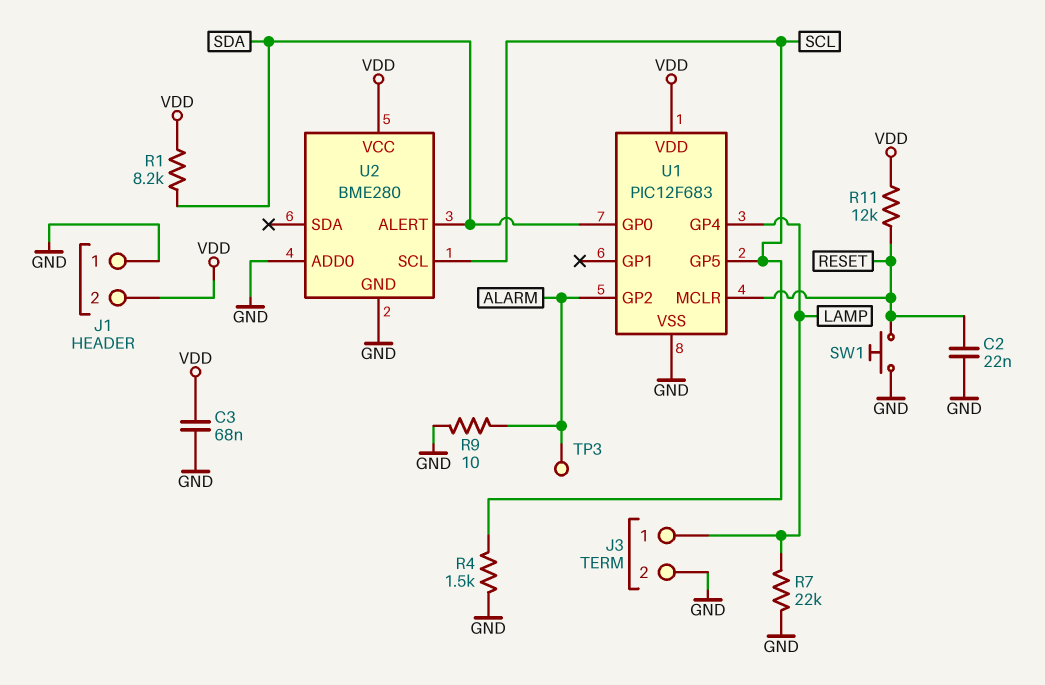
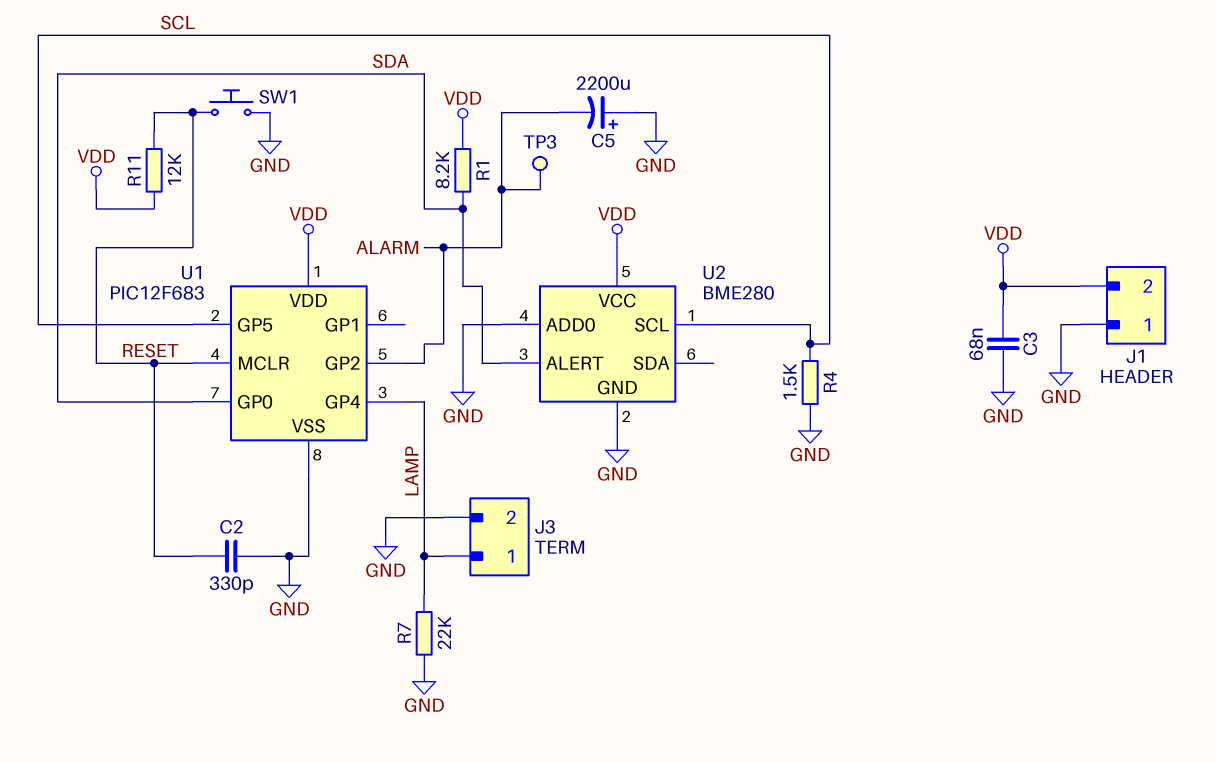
C2: 22nF (GND, RESET) -> 330pF (GND, RESET)
C5: none -> 2200uF (plus GND, minus ALARM)
R9: 10 (ALARM, GND) -> none

